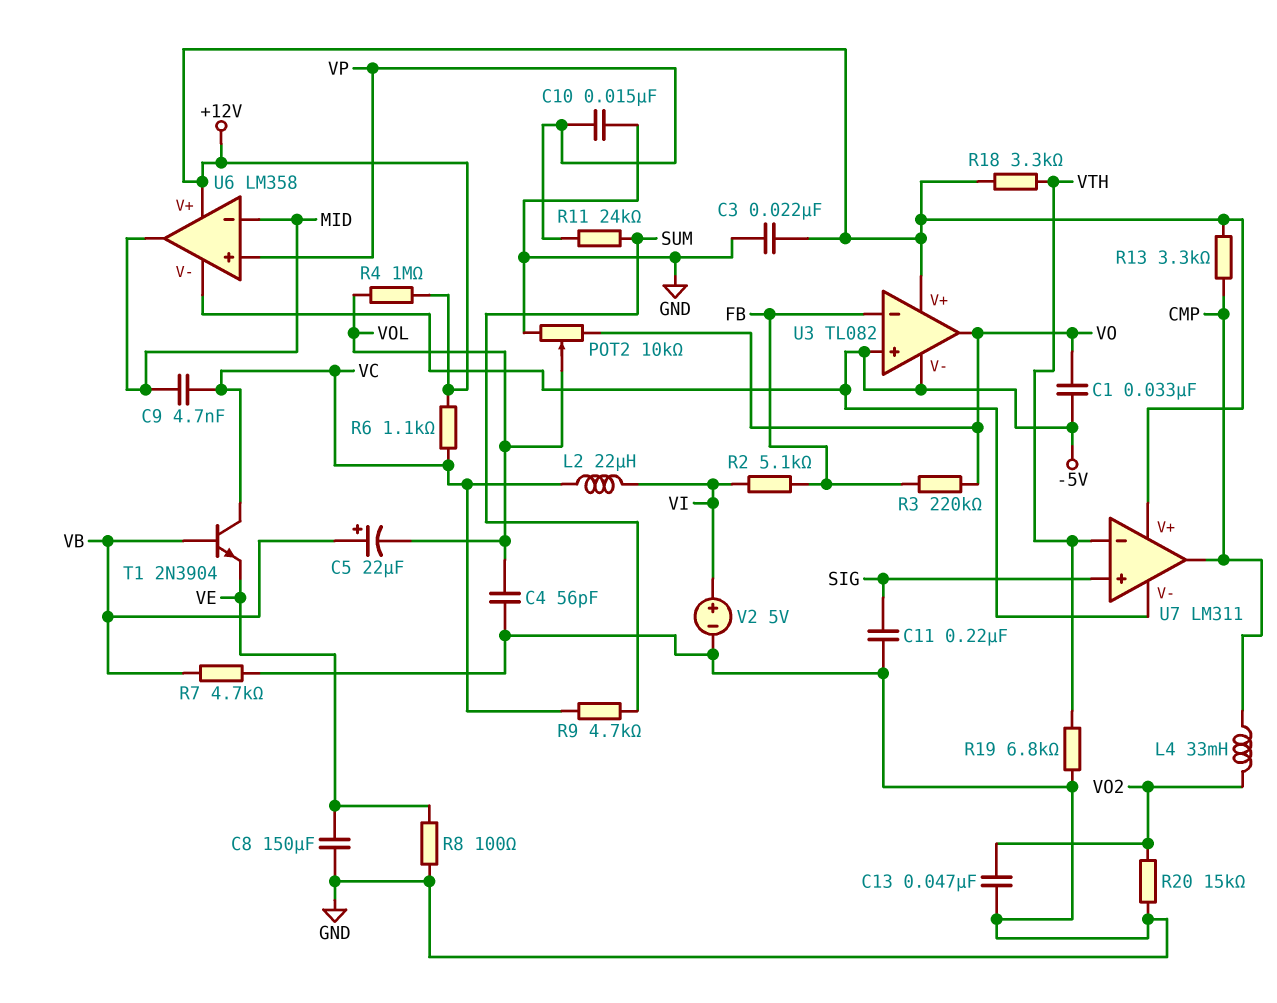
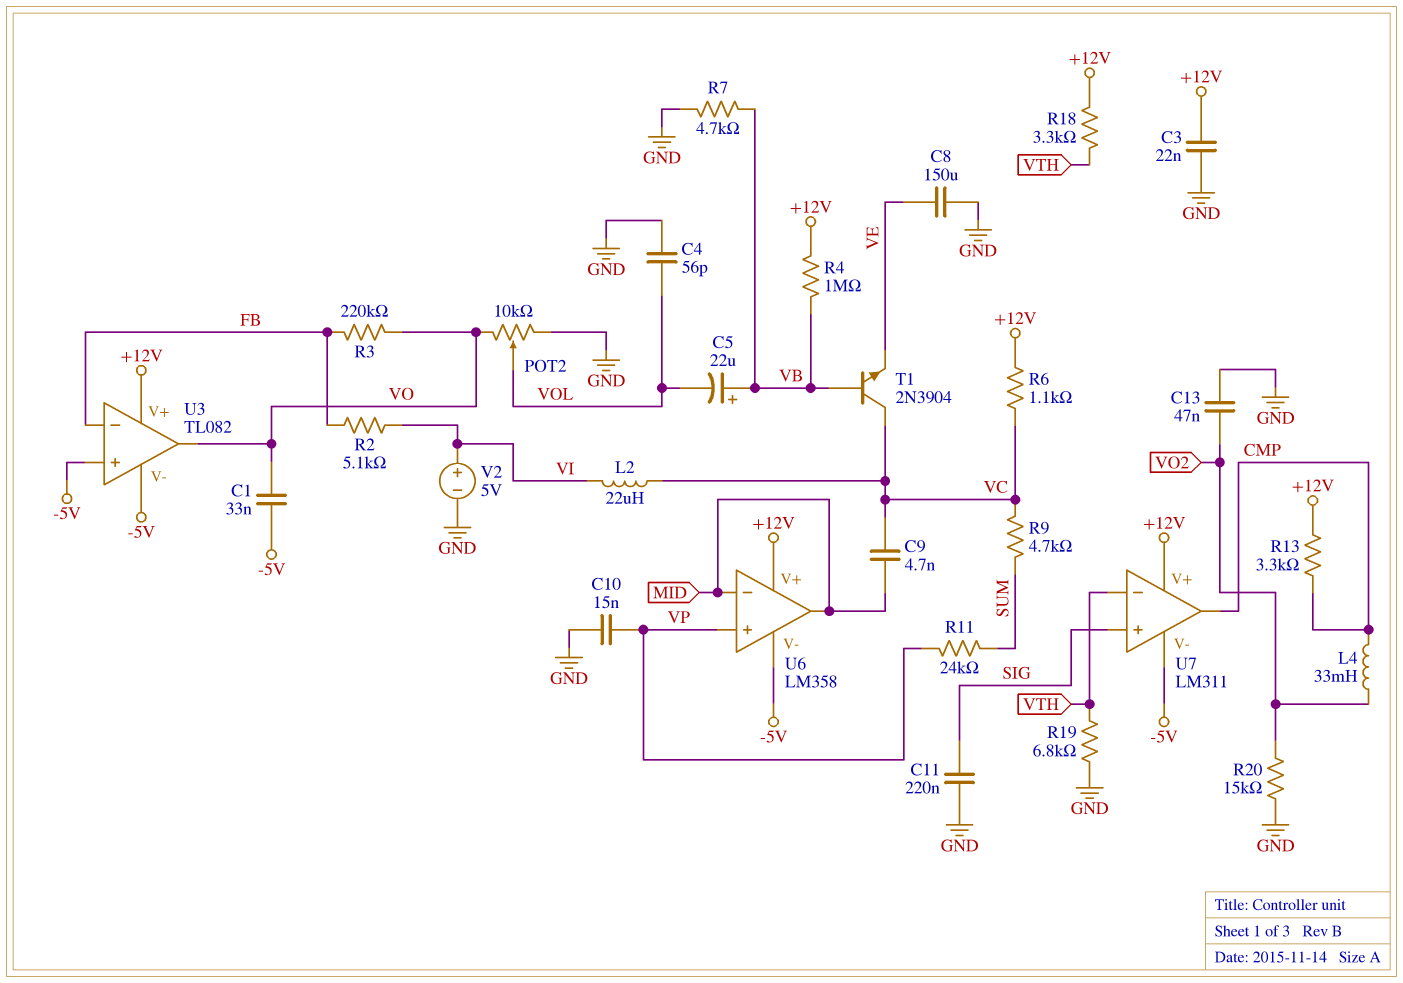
R4: 1M (+12V, VOL) -> 1M (+12V, VB)
R8: 100 (GND, VE) -> none

